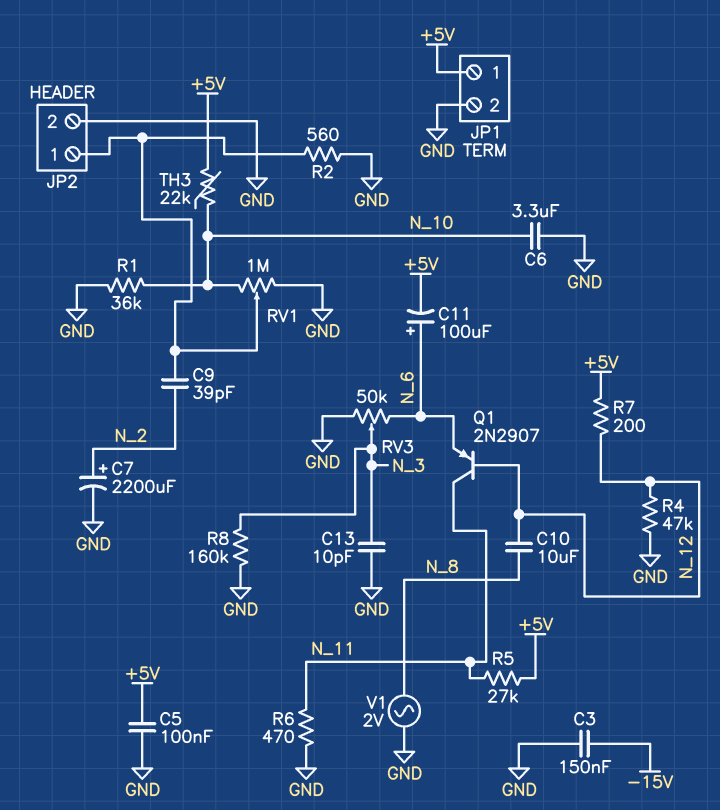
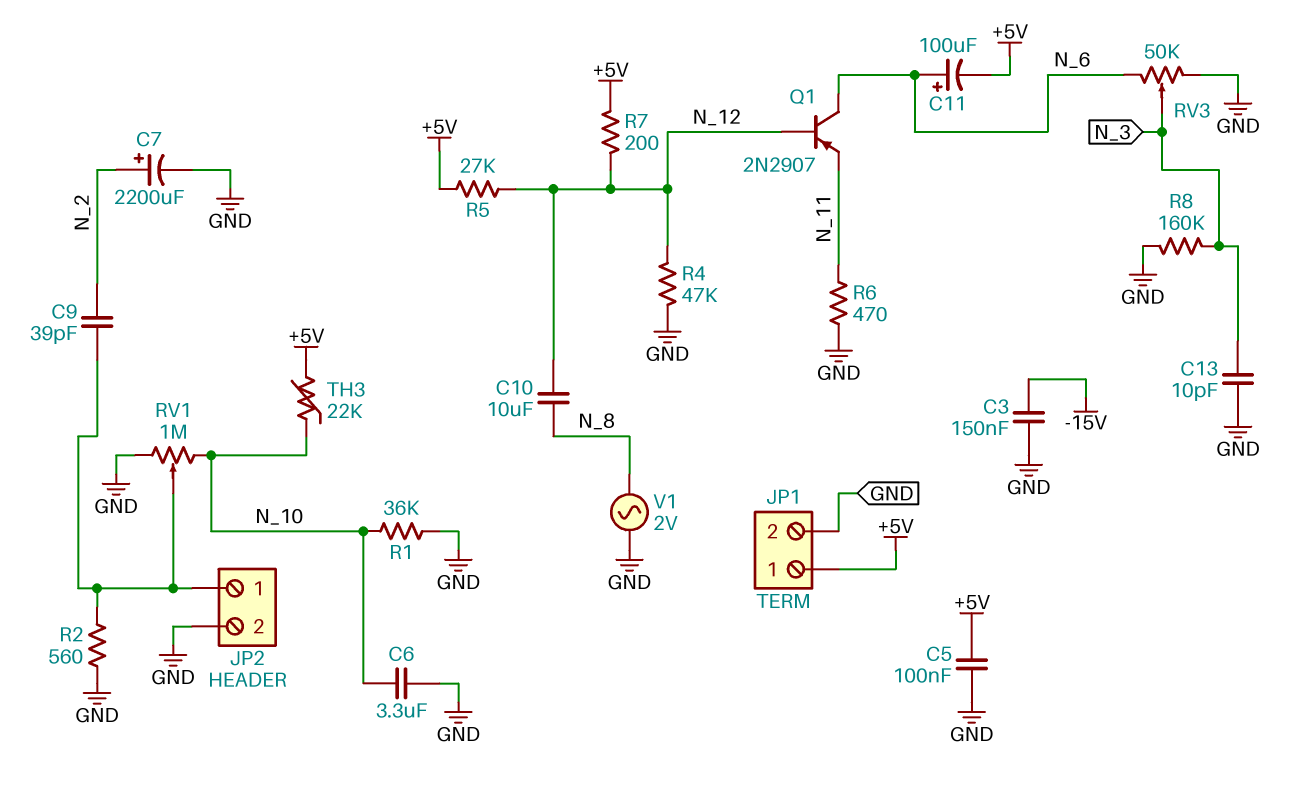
Q1: PNP 2N2907 (B N_12, C N_11, E N_6) -> PNP 2N2907 (B N_12, C N_6, E N_11)
R5: 27k (+5V, N_11) -> 27k (+5V, N_12)

